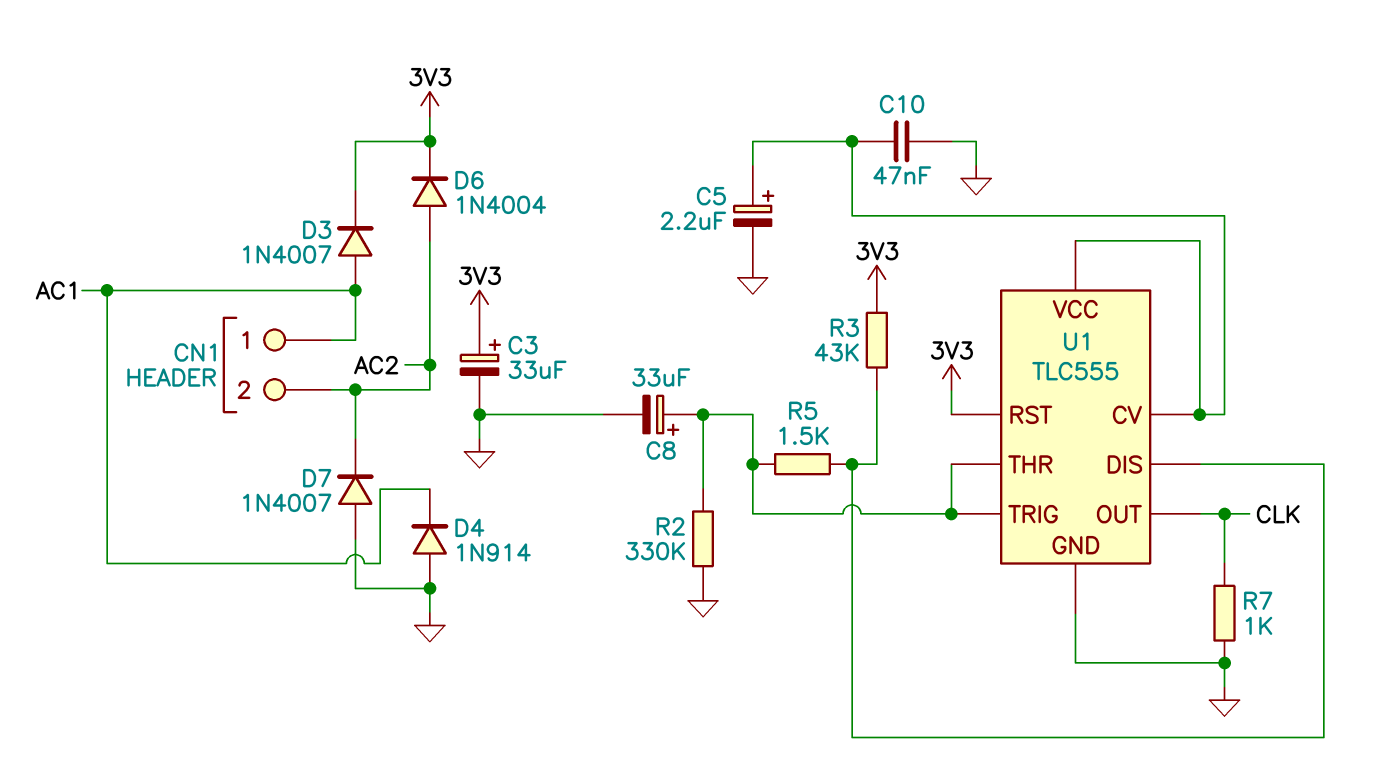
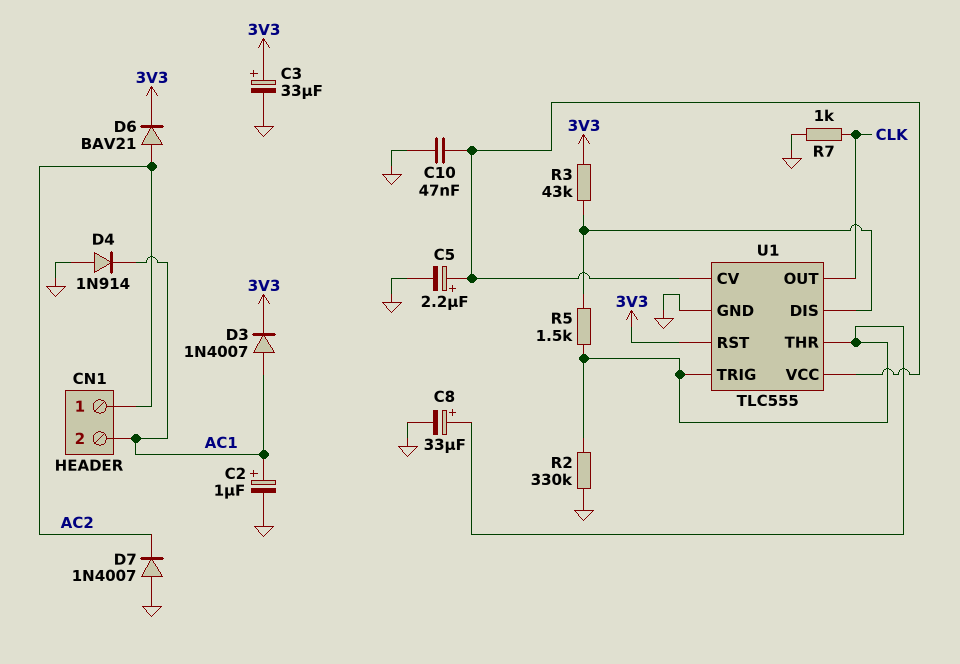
C2: none -> 1uF (plus AC1, minus GND)
CN1 pin 1: AC1 -> AC2
CN1 pin 2: AC2 -> AC1
D6: diode 1N4004 (A AC2, K 3V3) -> diode BAV21 (A AC2, K 3V3)

